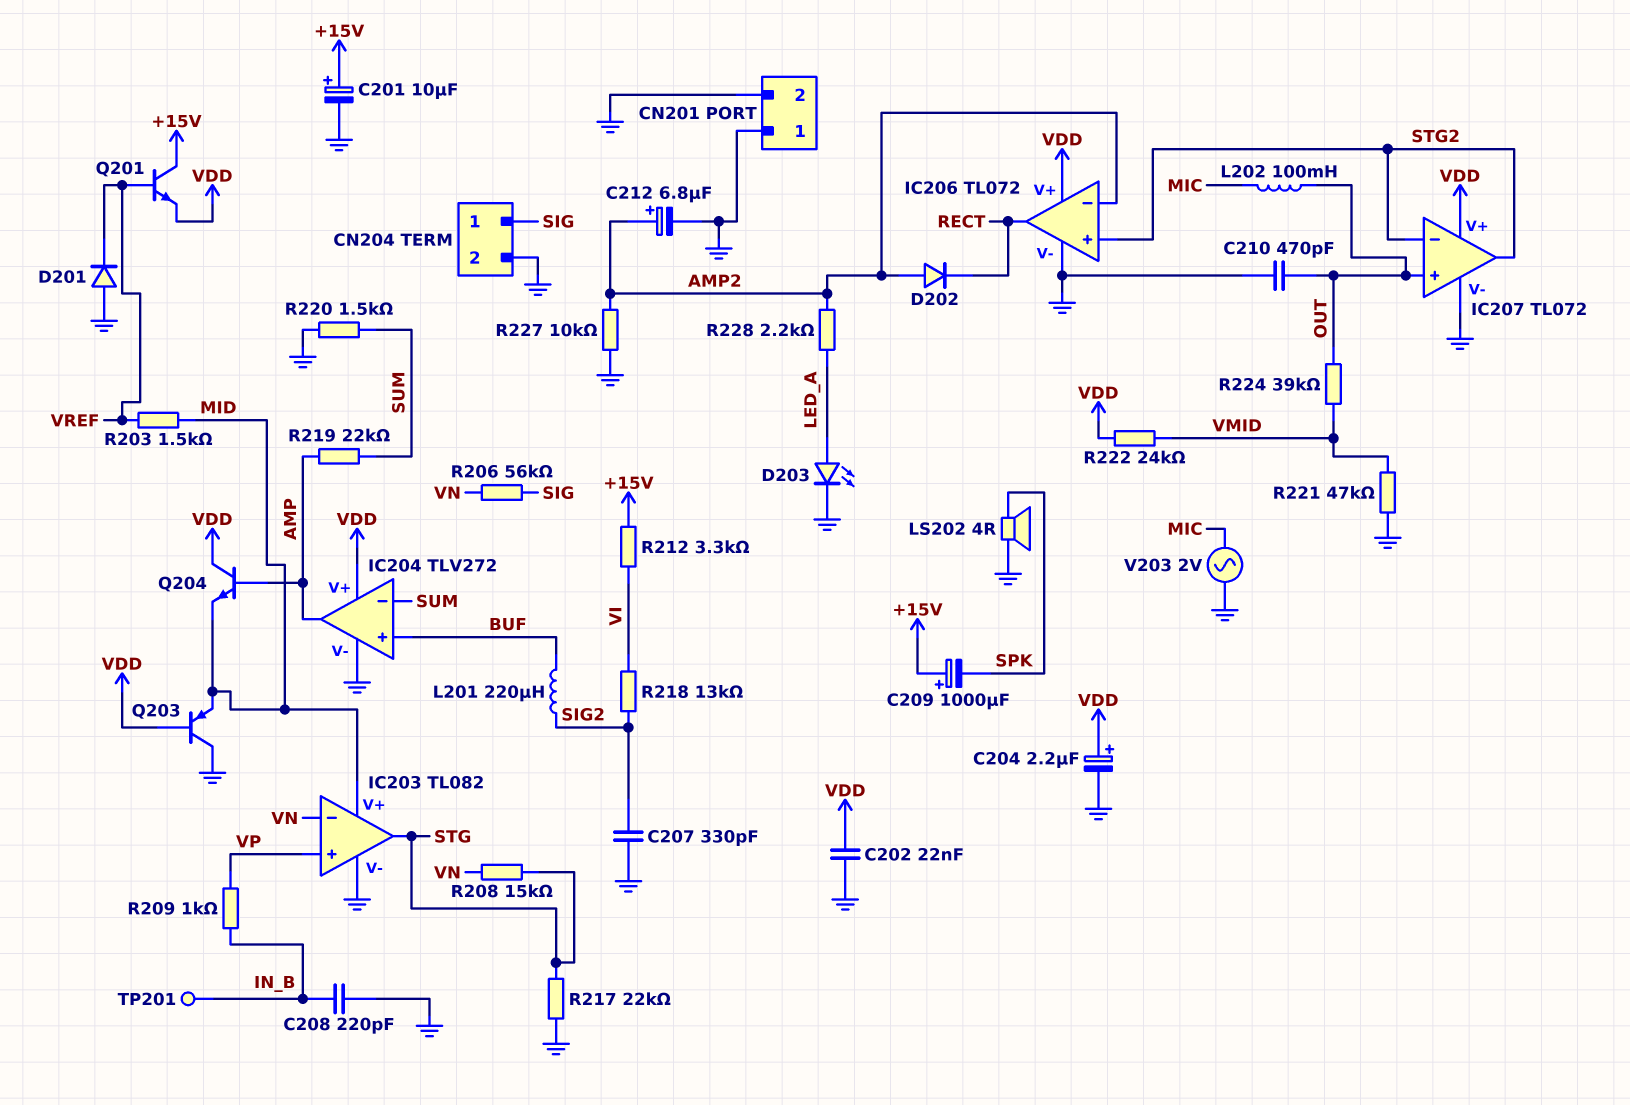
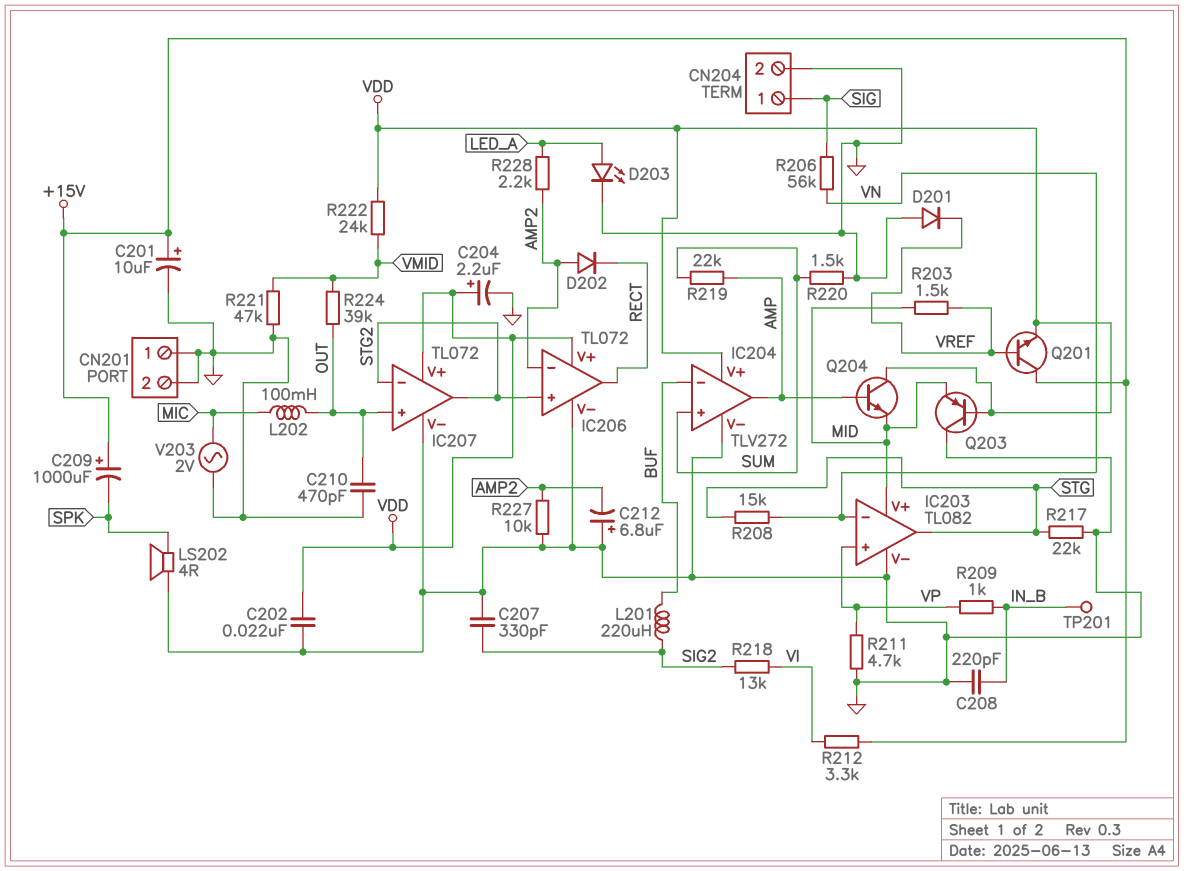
C212: 6.8uF (plus AMP2, minus GND) -> 6.8uF (plus GND, minus AMP2)
IC204 pin in+: BUF -> SUM
IC204 pin in-: SUM -> BUF
R211: none -> 4.7k (GND, VP)

